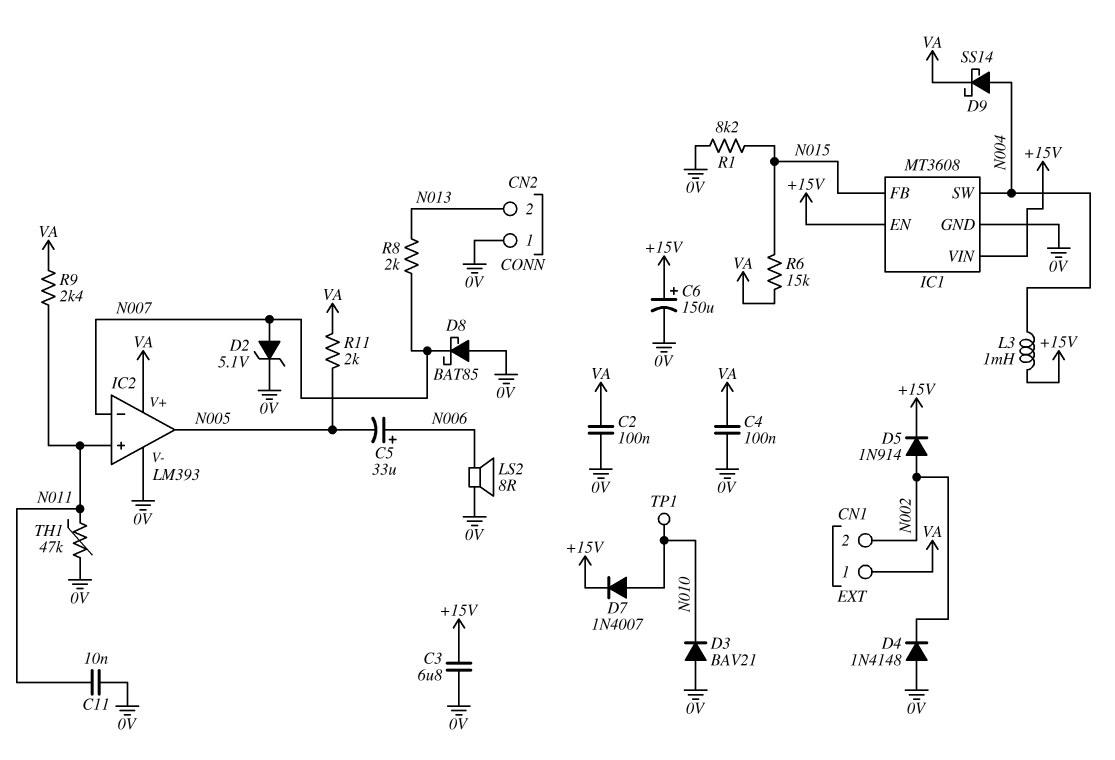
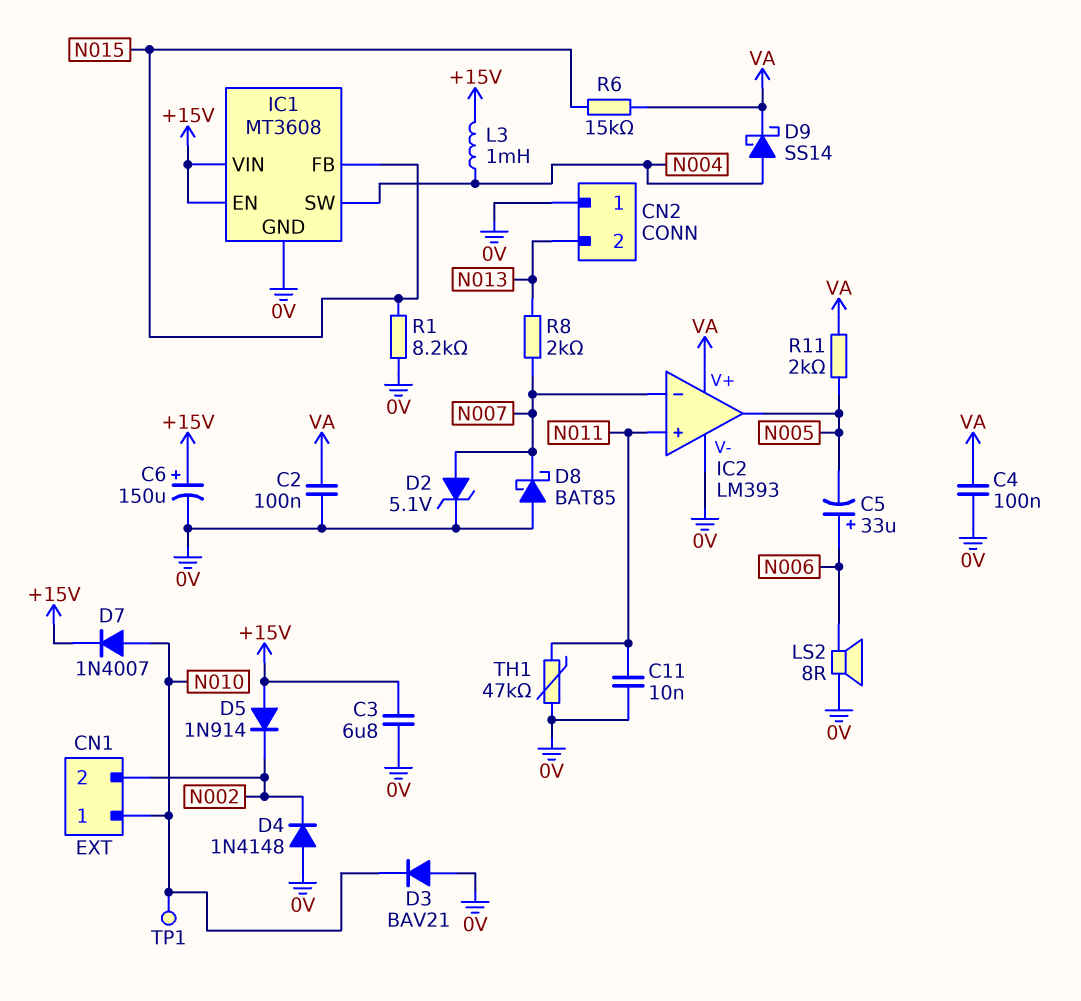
CN1 pin 1: VA -> N010
D5: diode 1N914 (A N002, K +15V) -> diode 1N914 (A +15V, K N002)
R9: 2.4k (N011, VA) -> none

